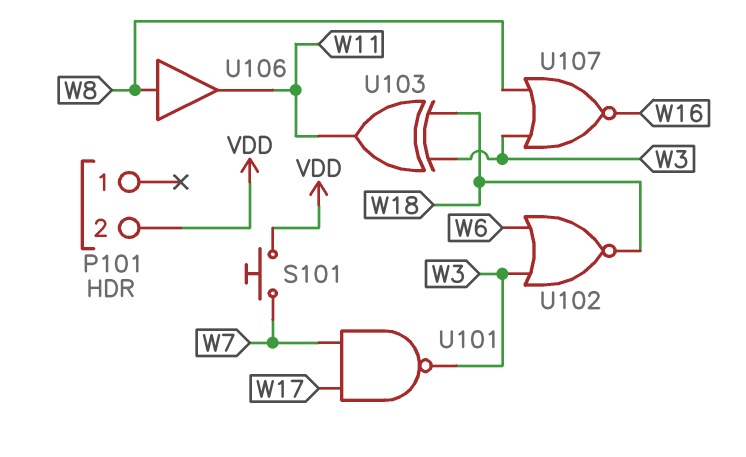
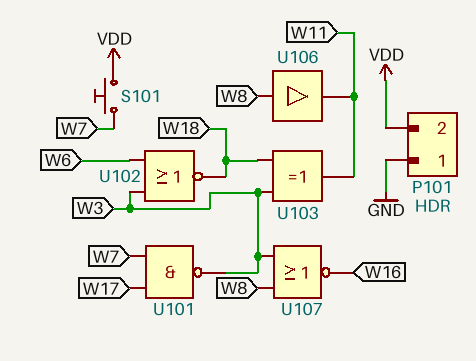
P101 pin 1: none -> GND

